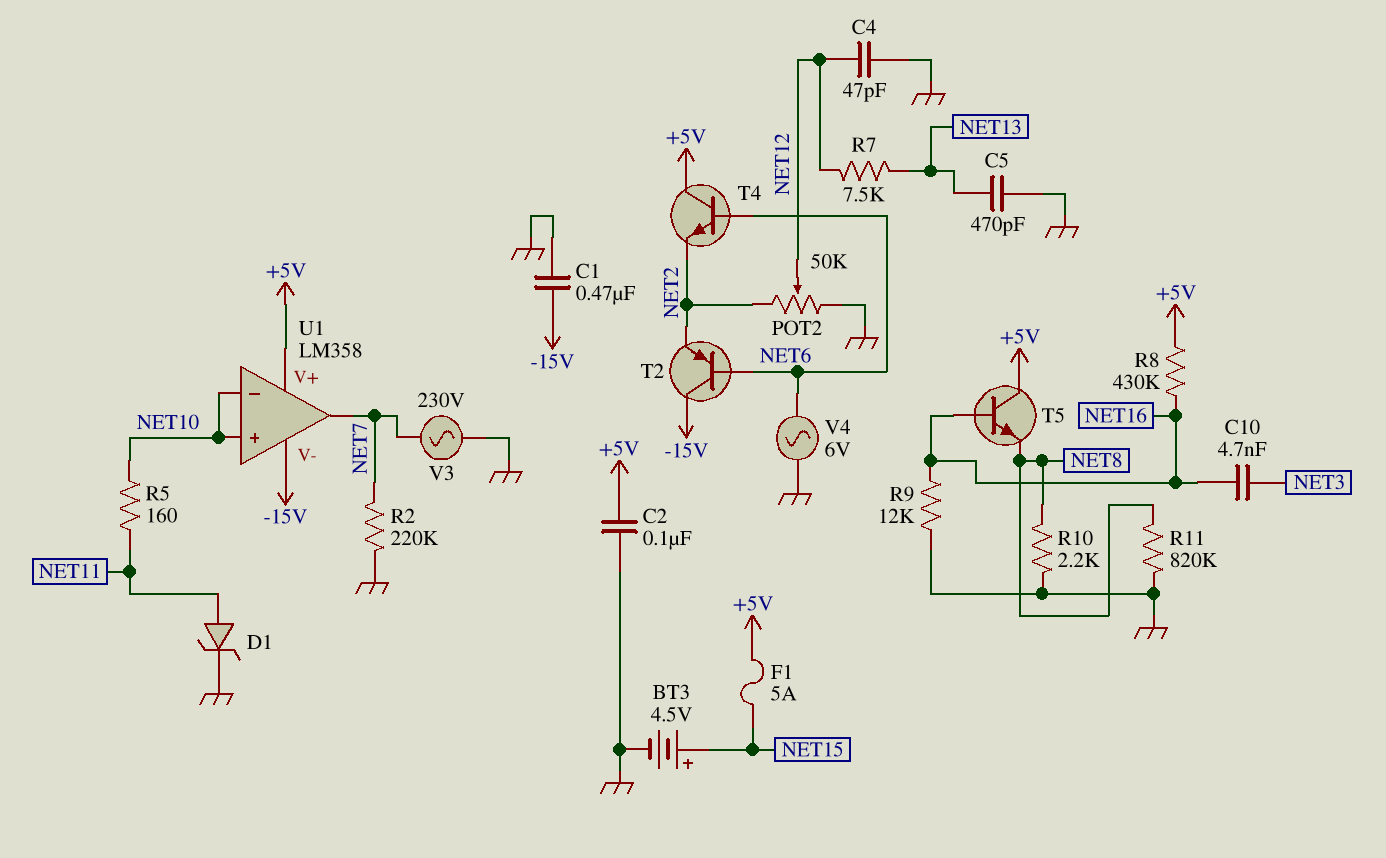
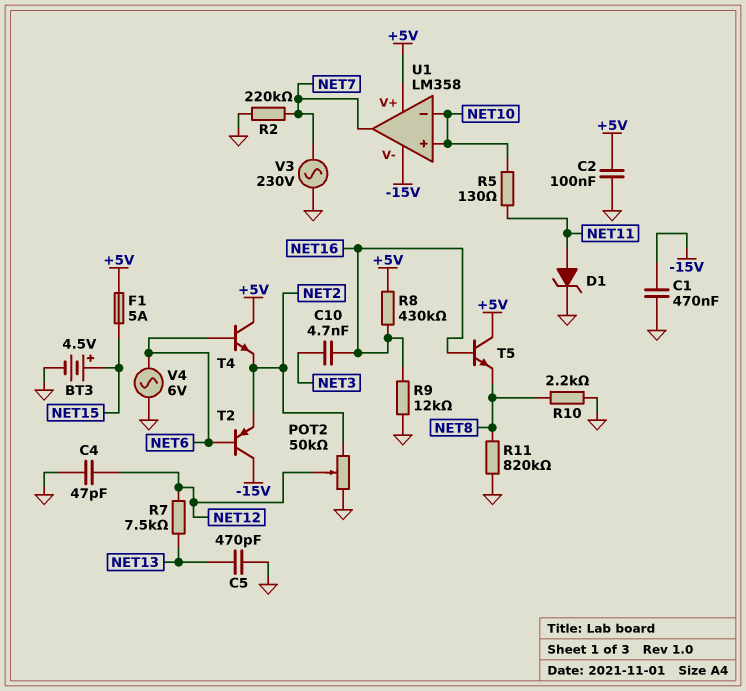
R5: 160 (NET10, NET11) -> 130 (NET10, NET11)

